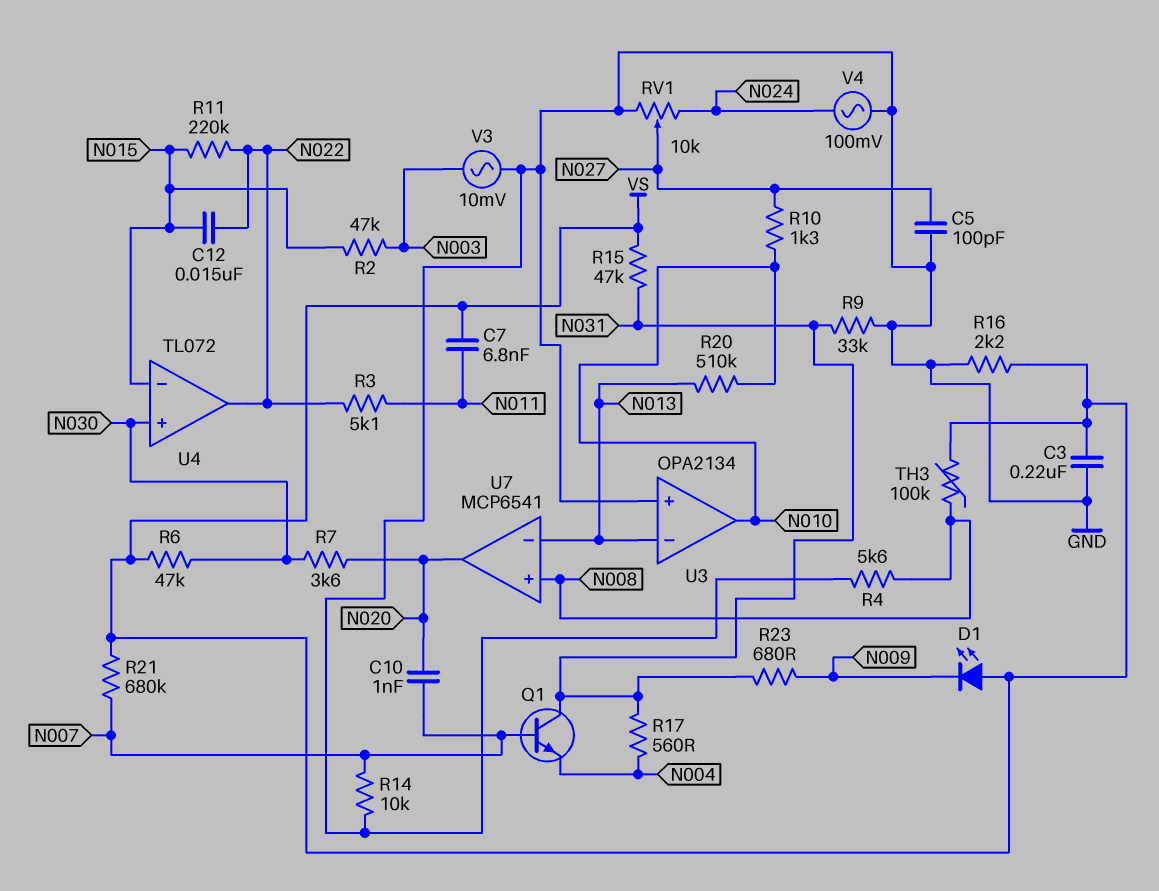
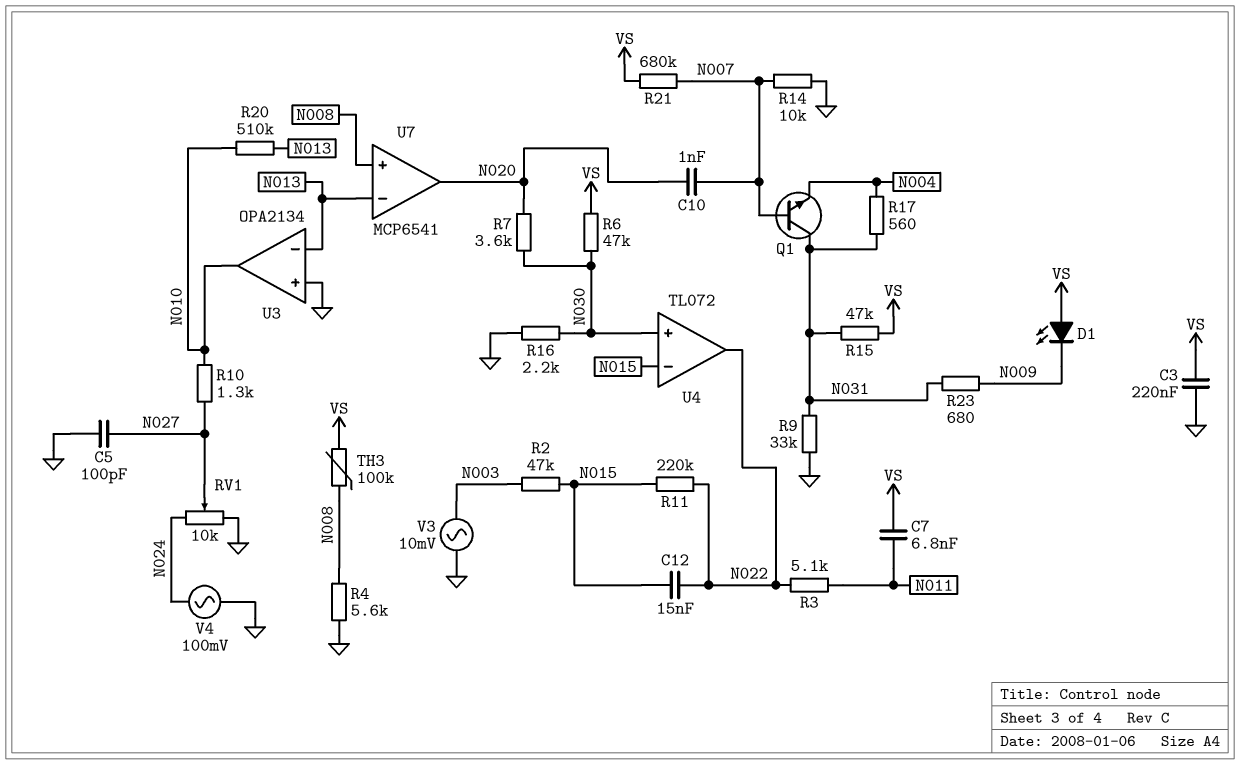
R16: 2.2k (GND, VS) -> 2.2k (GND, N030)

